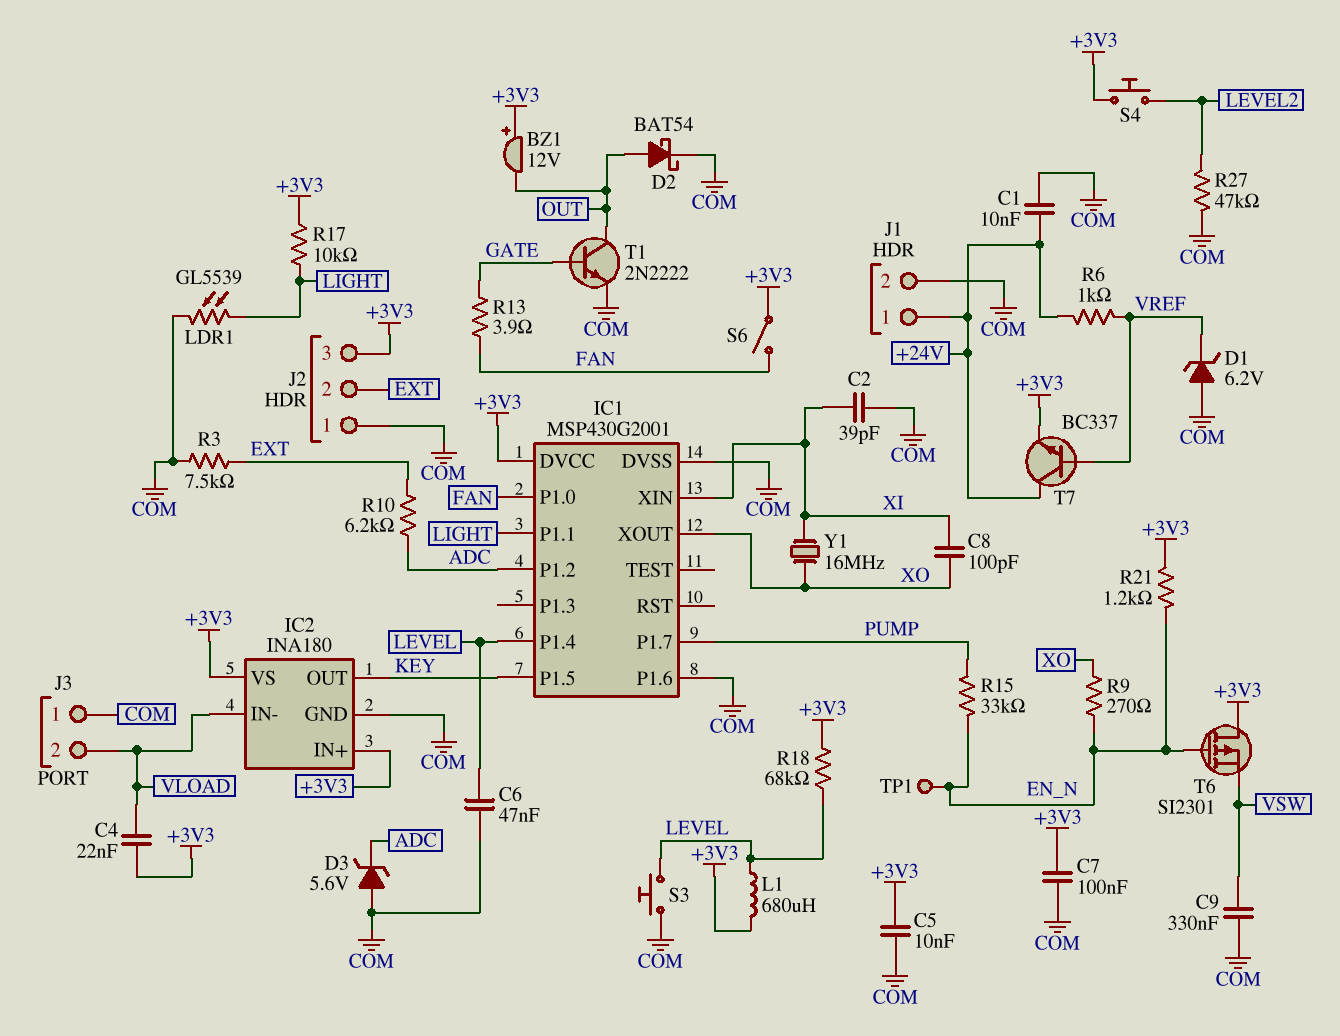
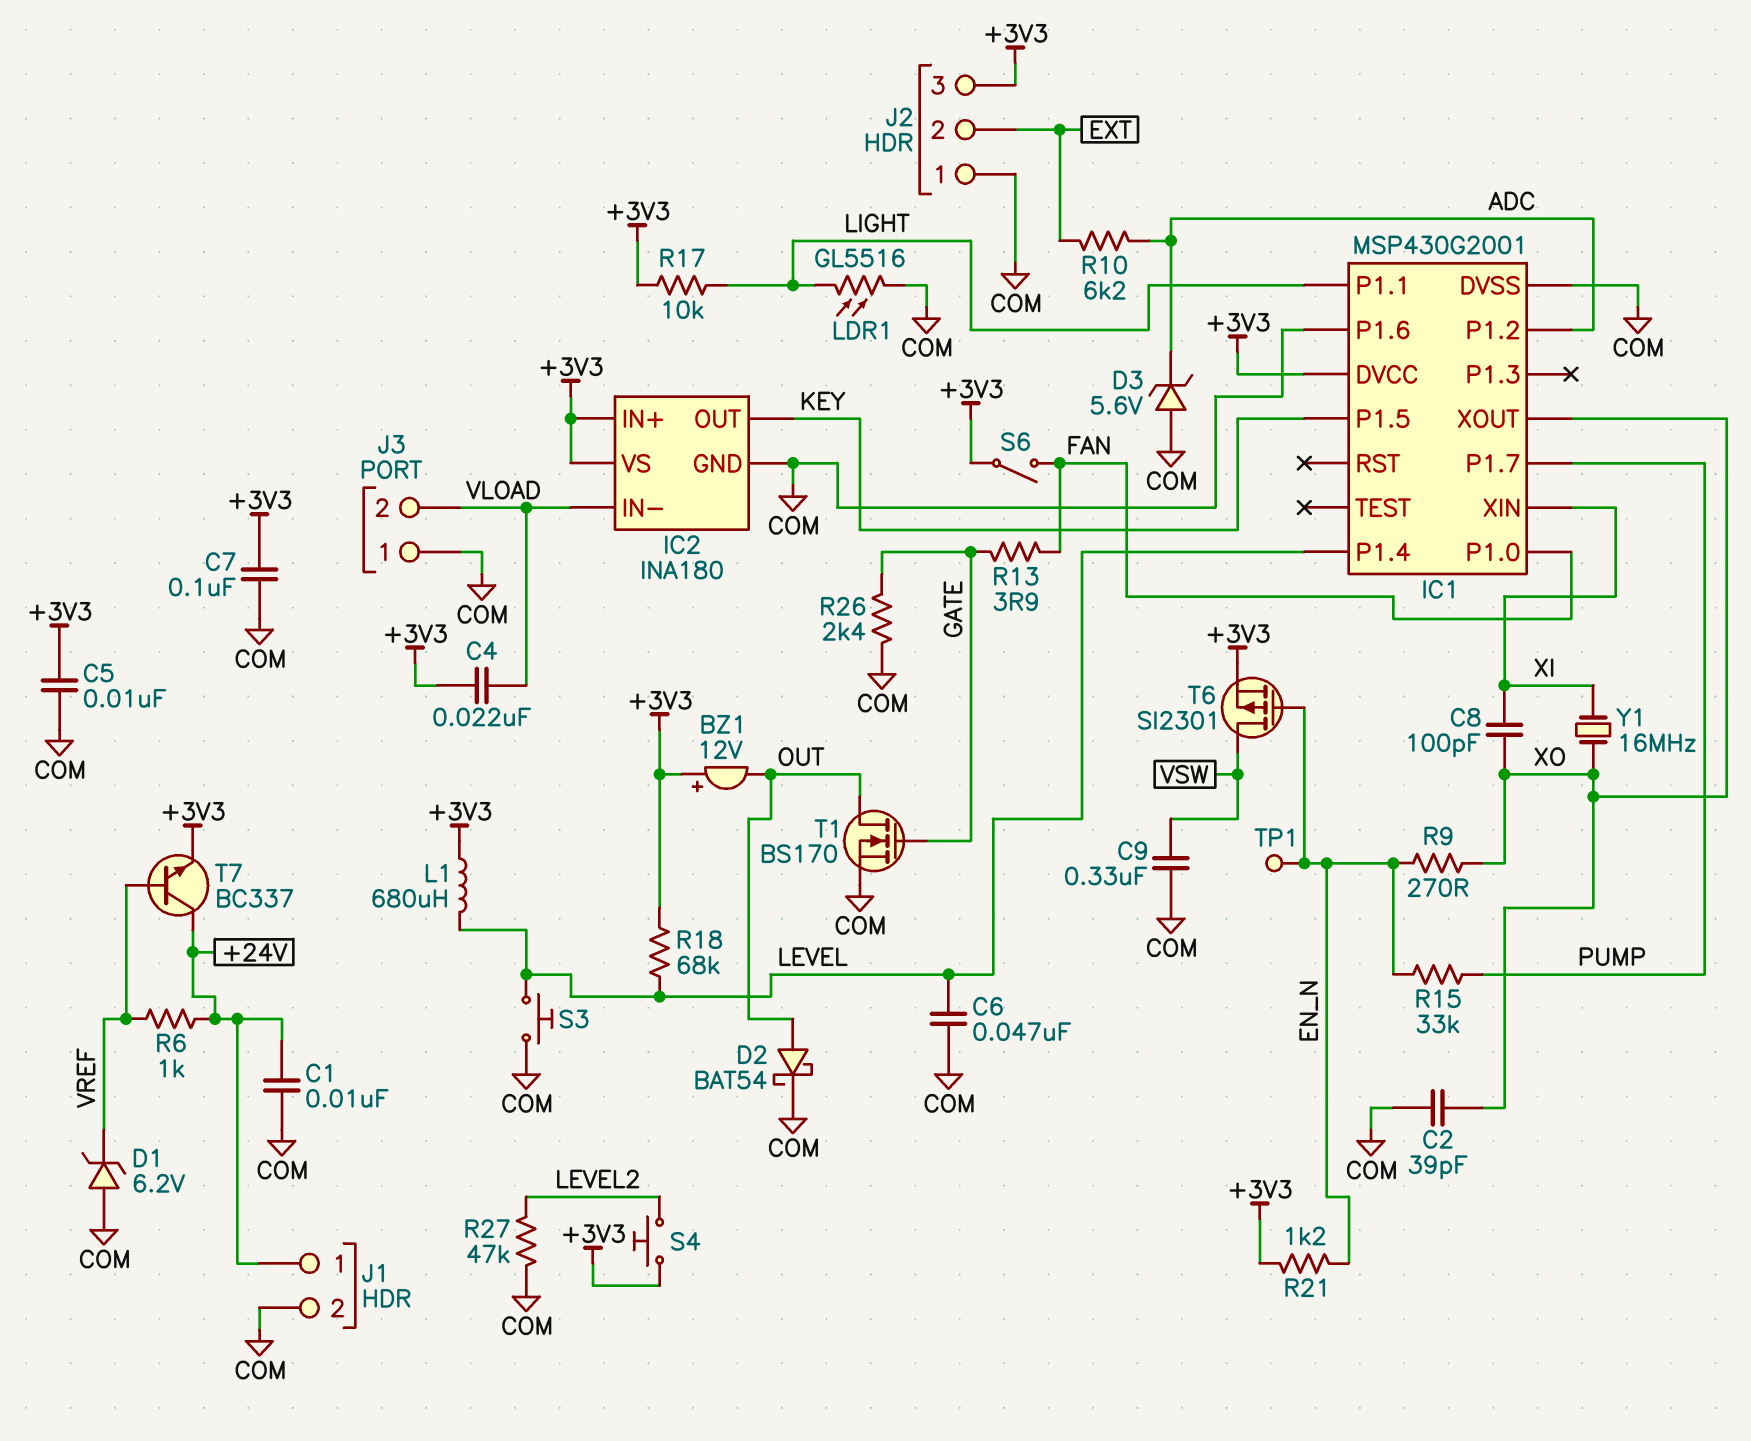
C2: 39pF (COM, XI) -> 39pF (COM, XO)
LDR1: GL5539 (COM, LIGHT) -> GL5516 (COM, LIGHT)
R3: 7.5k (COM, EXT) -> none
R26: none -> 2.4k (COM, GATE)
T1: NPN 2N2222 (B GATE, C OUT, E COM) -> NMOS BS170 (G GATE, D OUT, S COM)
T6: PMOS SI2301 (G EN_N, D +3V3, S VSW) -> PMOS SI2301 (G EN_N, D VSW, S +3V3)

